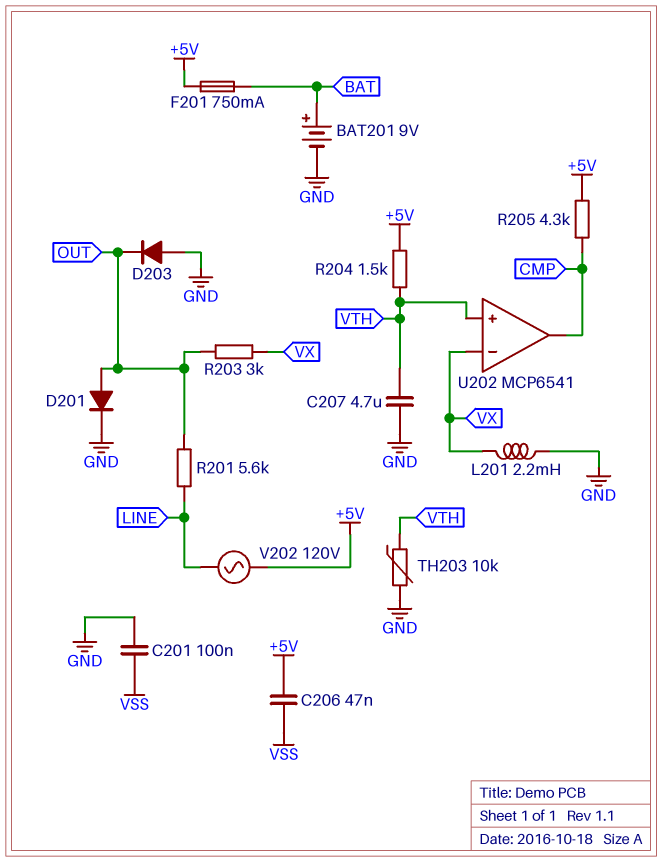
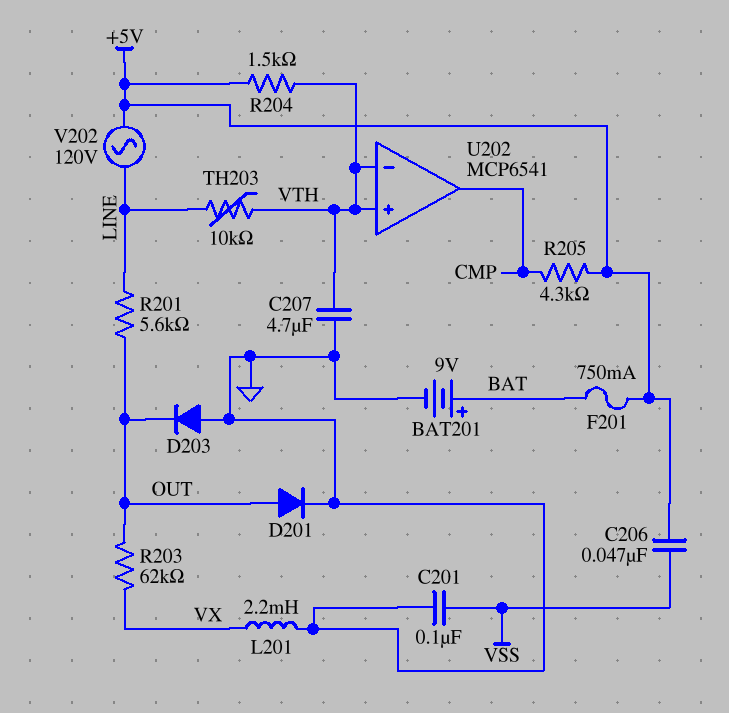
R203: 3k (OUT, VX) -> 62k (OUT, VX)
TH203: 10k (GND, VTH) -> 10k (LINE, VTH)
U202 pin in-: VX -> VTH

